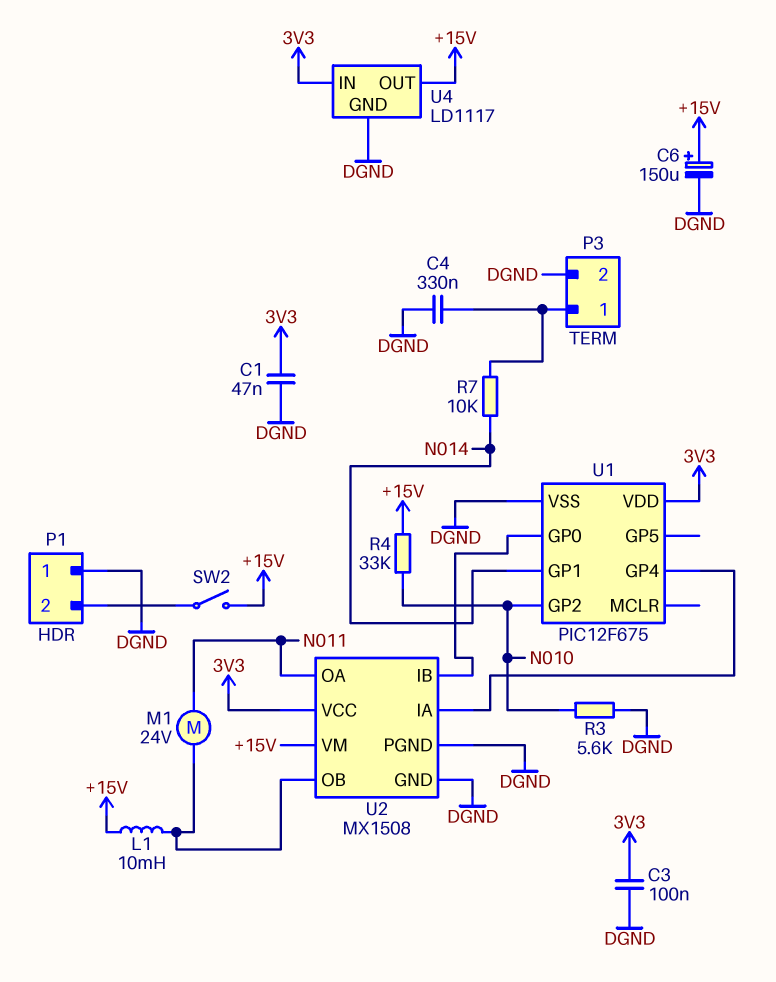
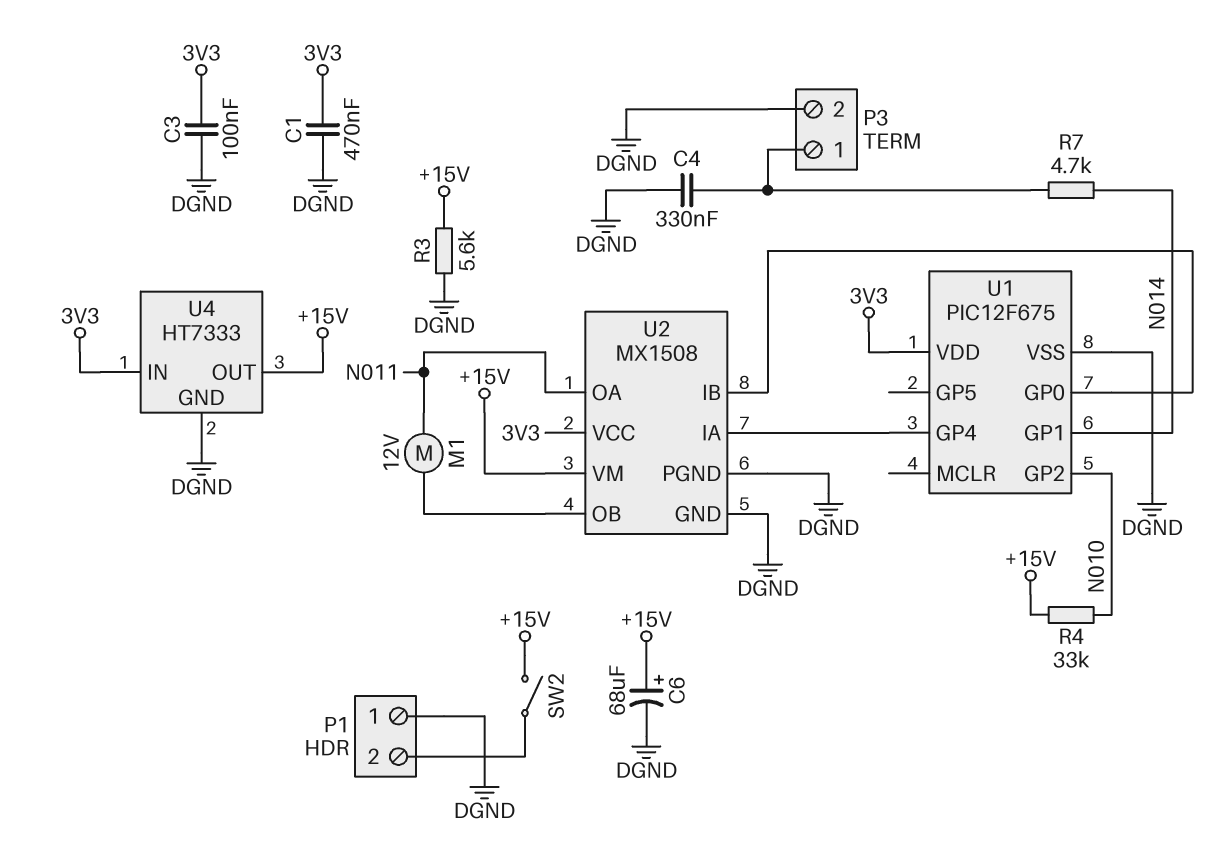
C1: 47nF (3V3, DGND) -> 470nF (3V3, DGND)
C6: 150uF (plus +15V, minus DGND) -> 68uF (plus +15V, minus DGND)
L1: 10mH (+15V, U2/OB) -> none
M1: motor 24V (N011, U2/OB) -> motor 12V (N011, U2/OB)
R3: 5.6k (DGND, N010) -> 5.6k (+15V, DGND)
R7: 10k (N014, P3/1) -> 4.7k (N014, P3/1)
U4: LD1117 -> HT7333

